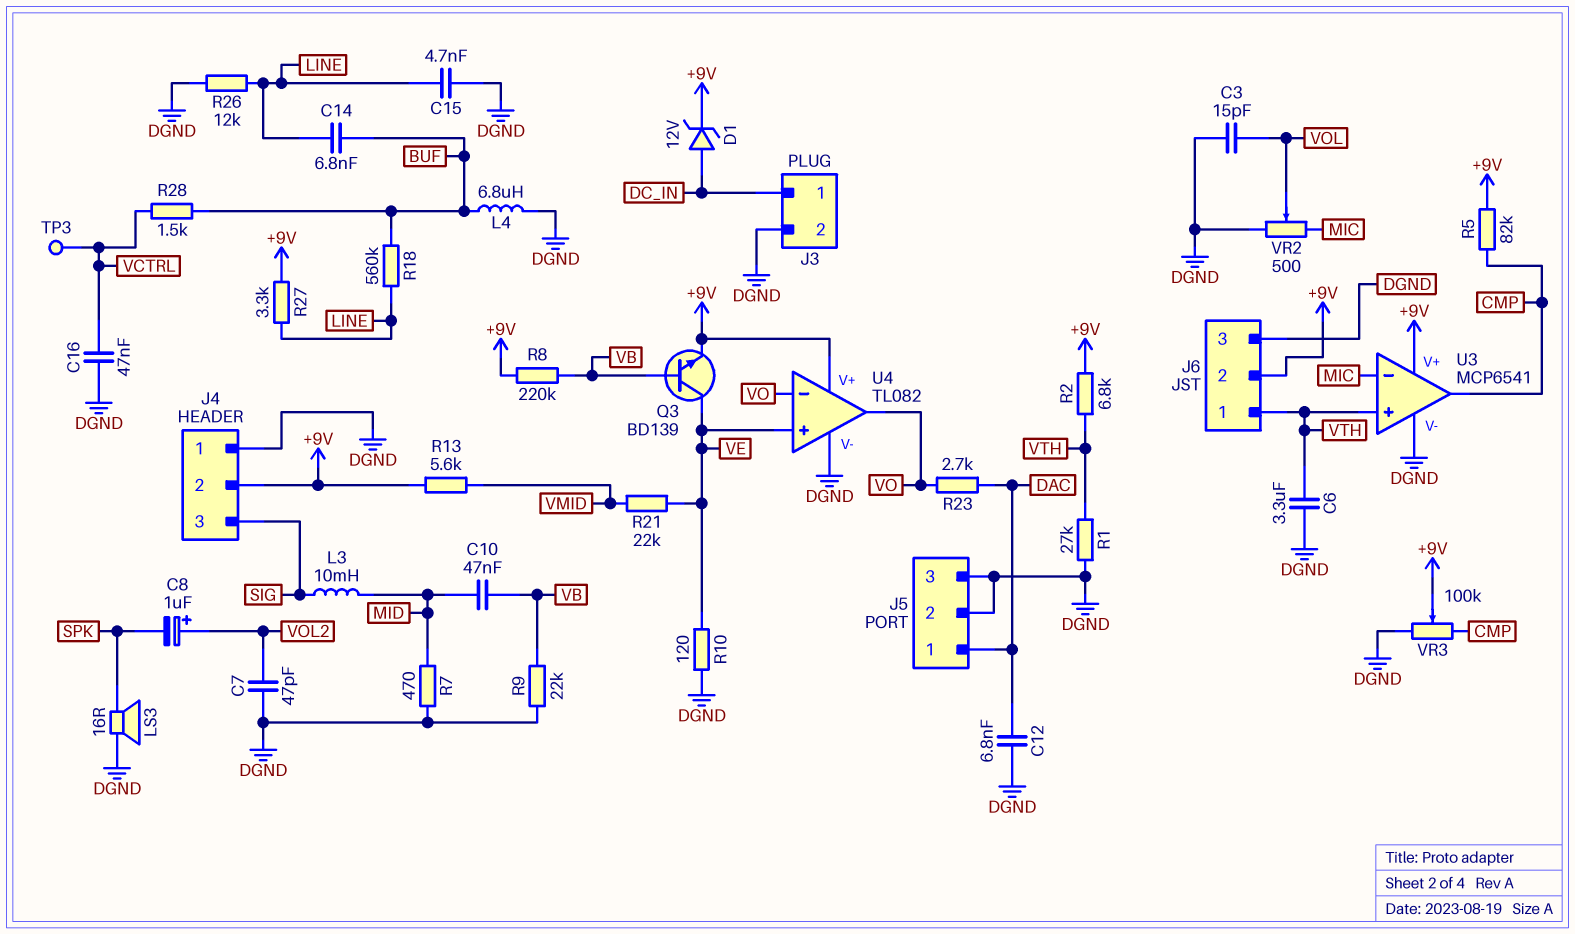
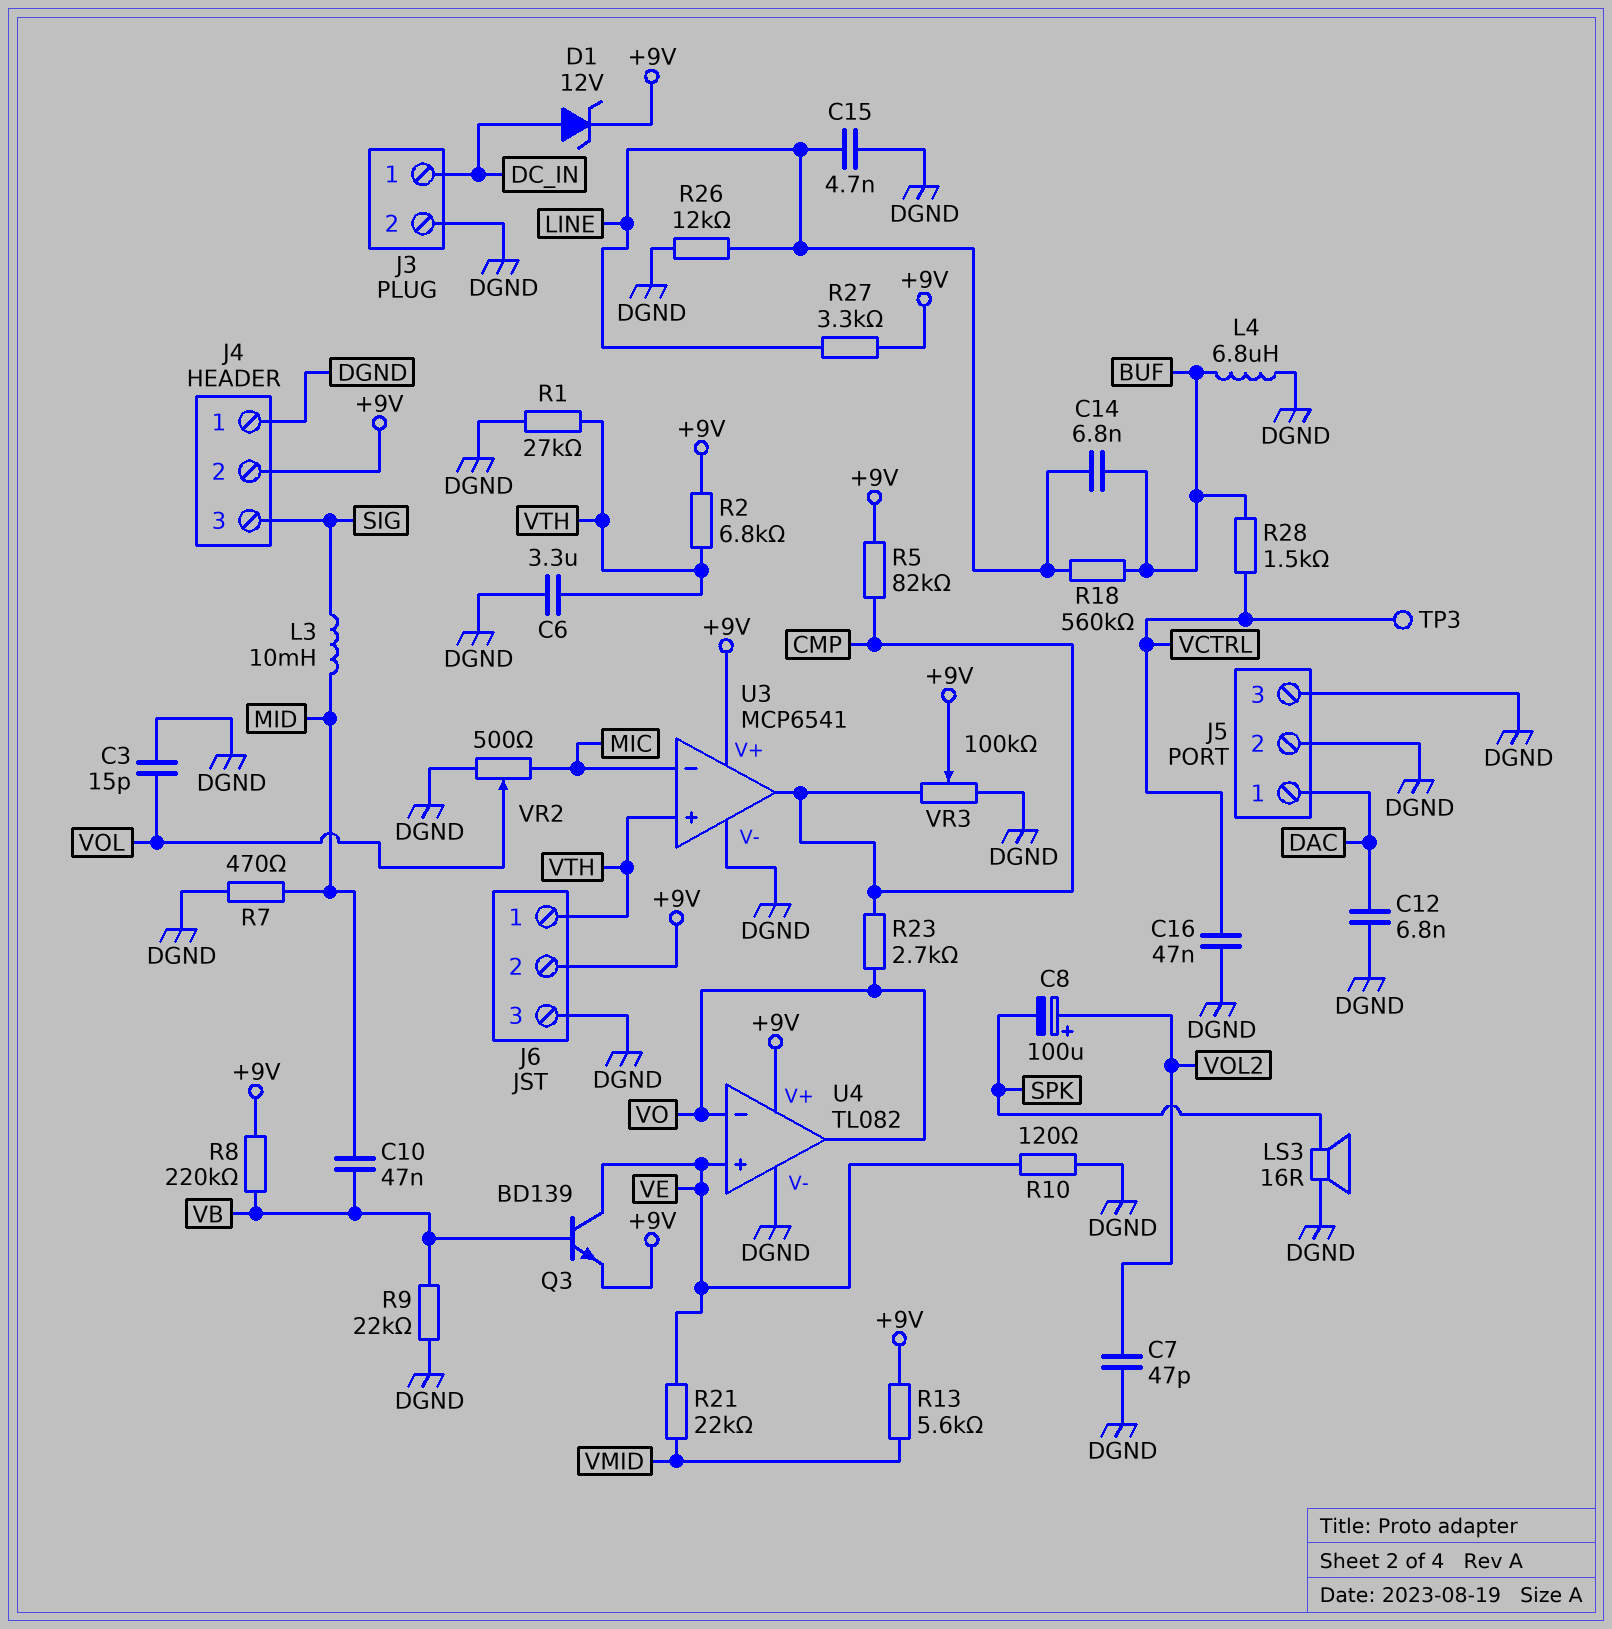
C8: 1uF (plus VOL2, minus SPK) -> 100uF (plus VOL2, minus SPK)
R23: 2.7k (DAC, VO) -> 2.7k (CMP, VO)

